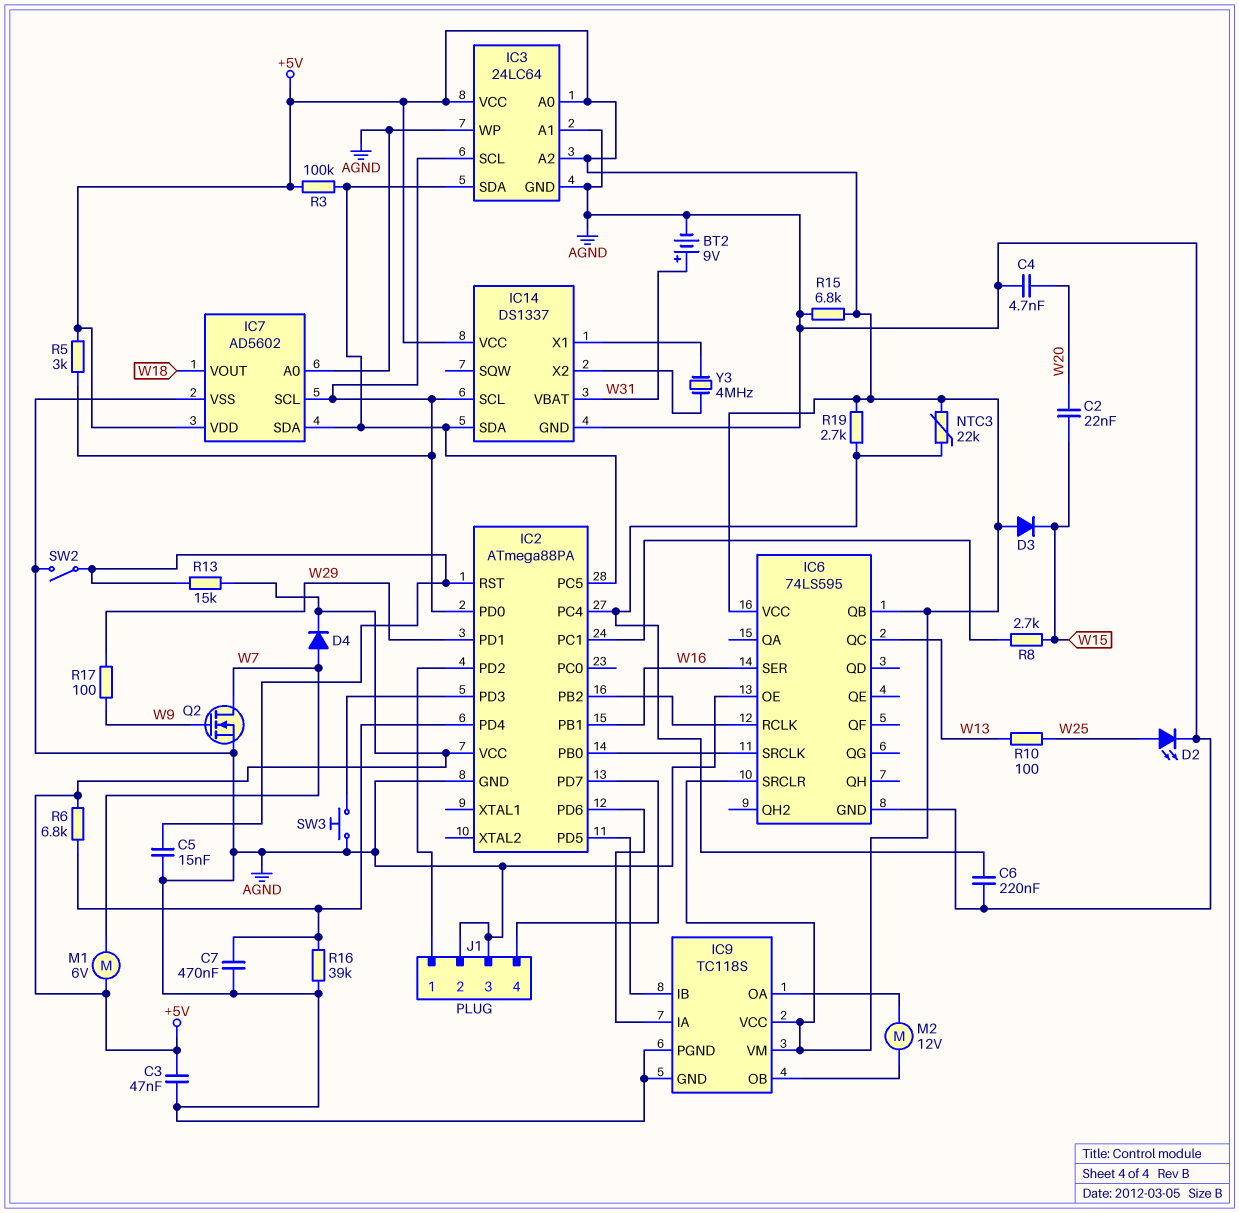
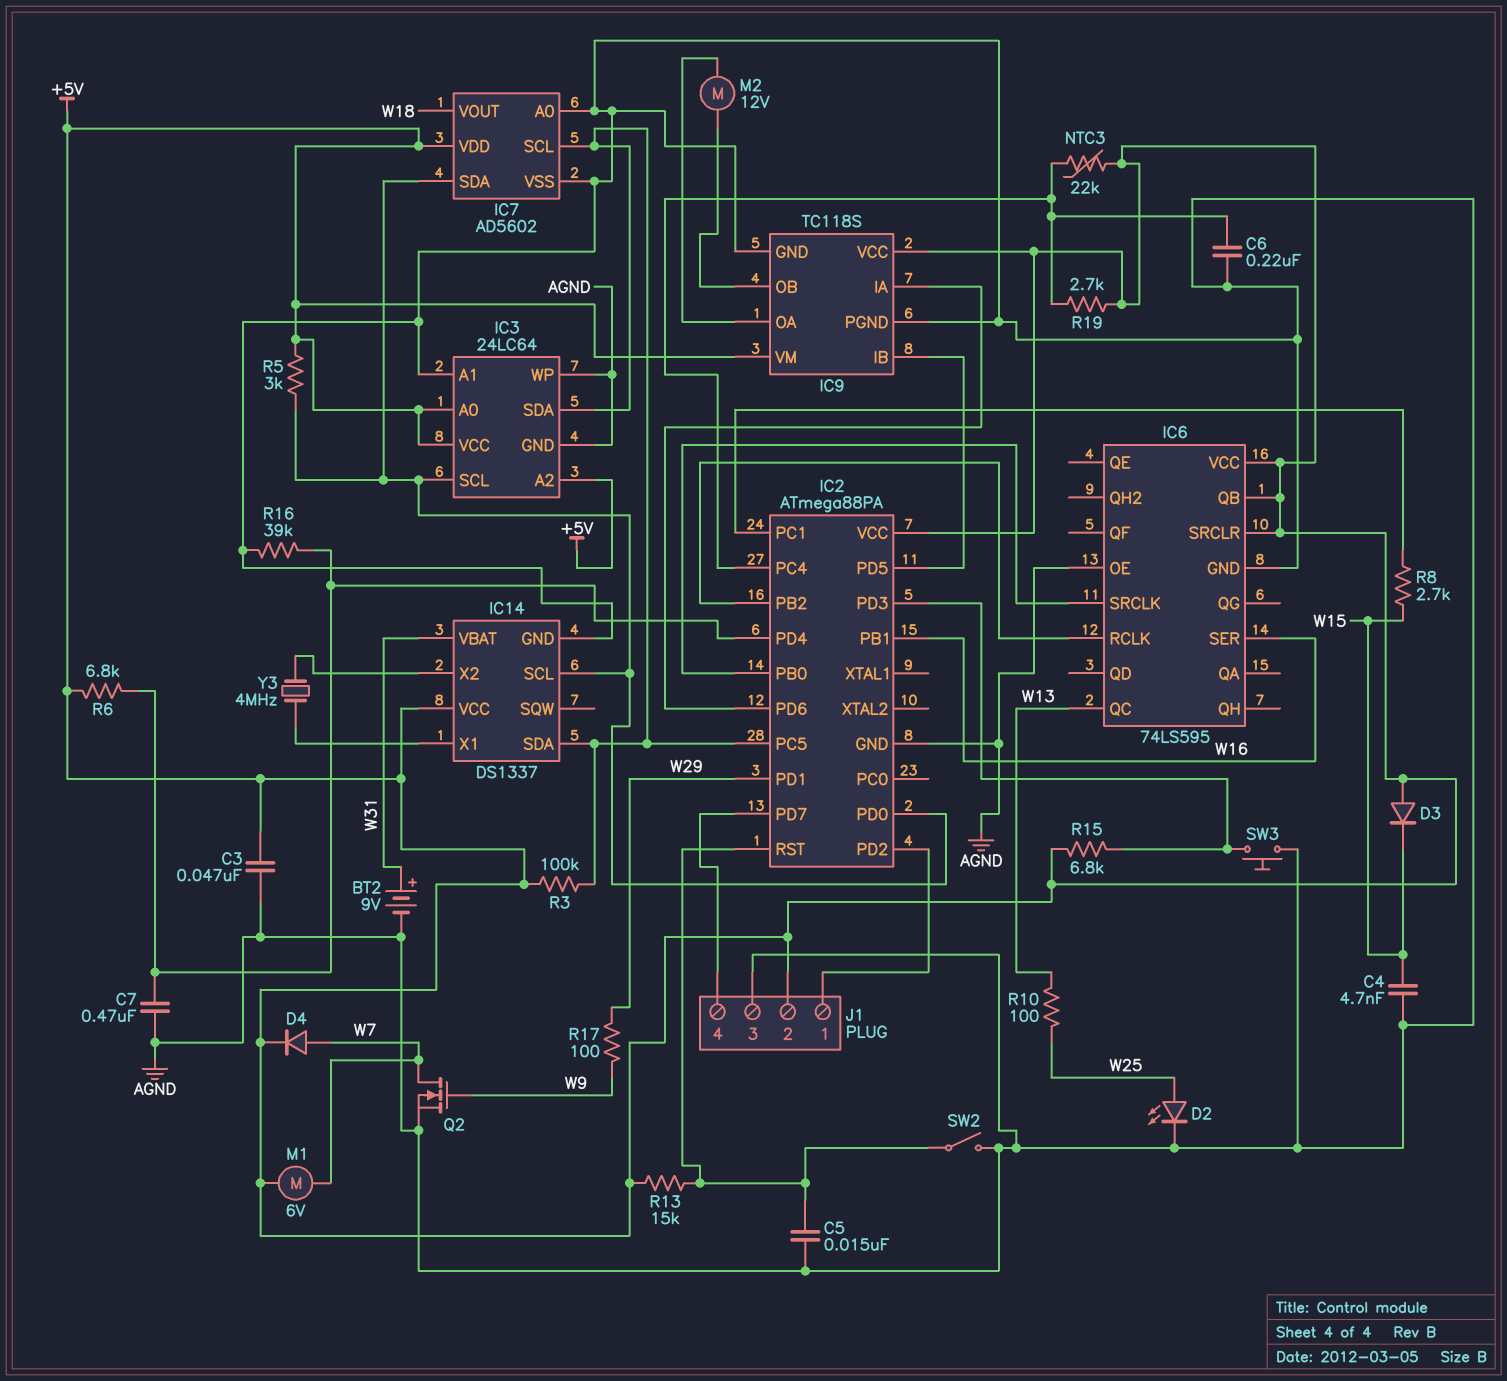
C2: 22nF (W15, W20) -> none
C4: 4.7nF (AGND, W20) -> 4.7nF (AGND, W15)
IC7 pin SCL: IC2/PD0 -> IC2/PC5
IC7 pin SDA: IC2/PC5 -> IC2/PD0
J1 pin 2: AGND -> +5V
R15: 6.8k (+5V, AGND) -> 6.8k (+5V, IC2/PD3)

